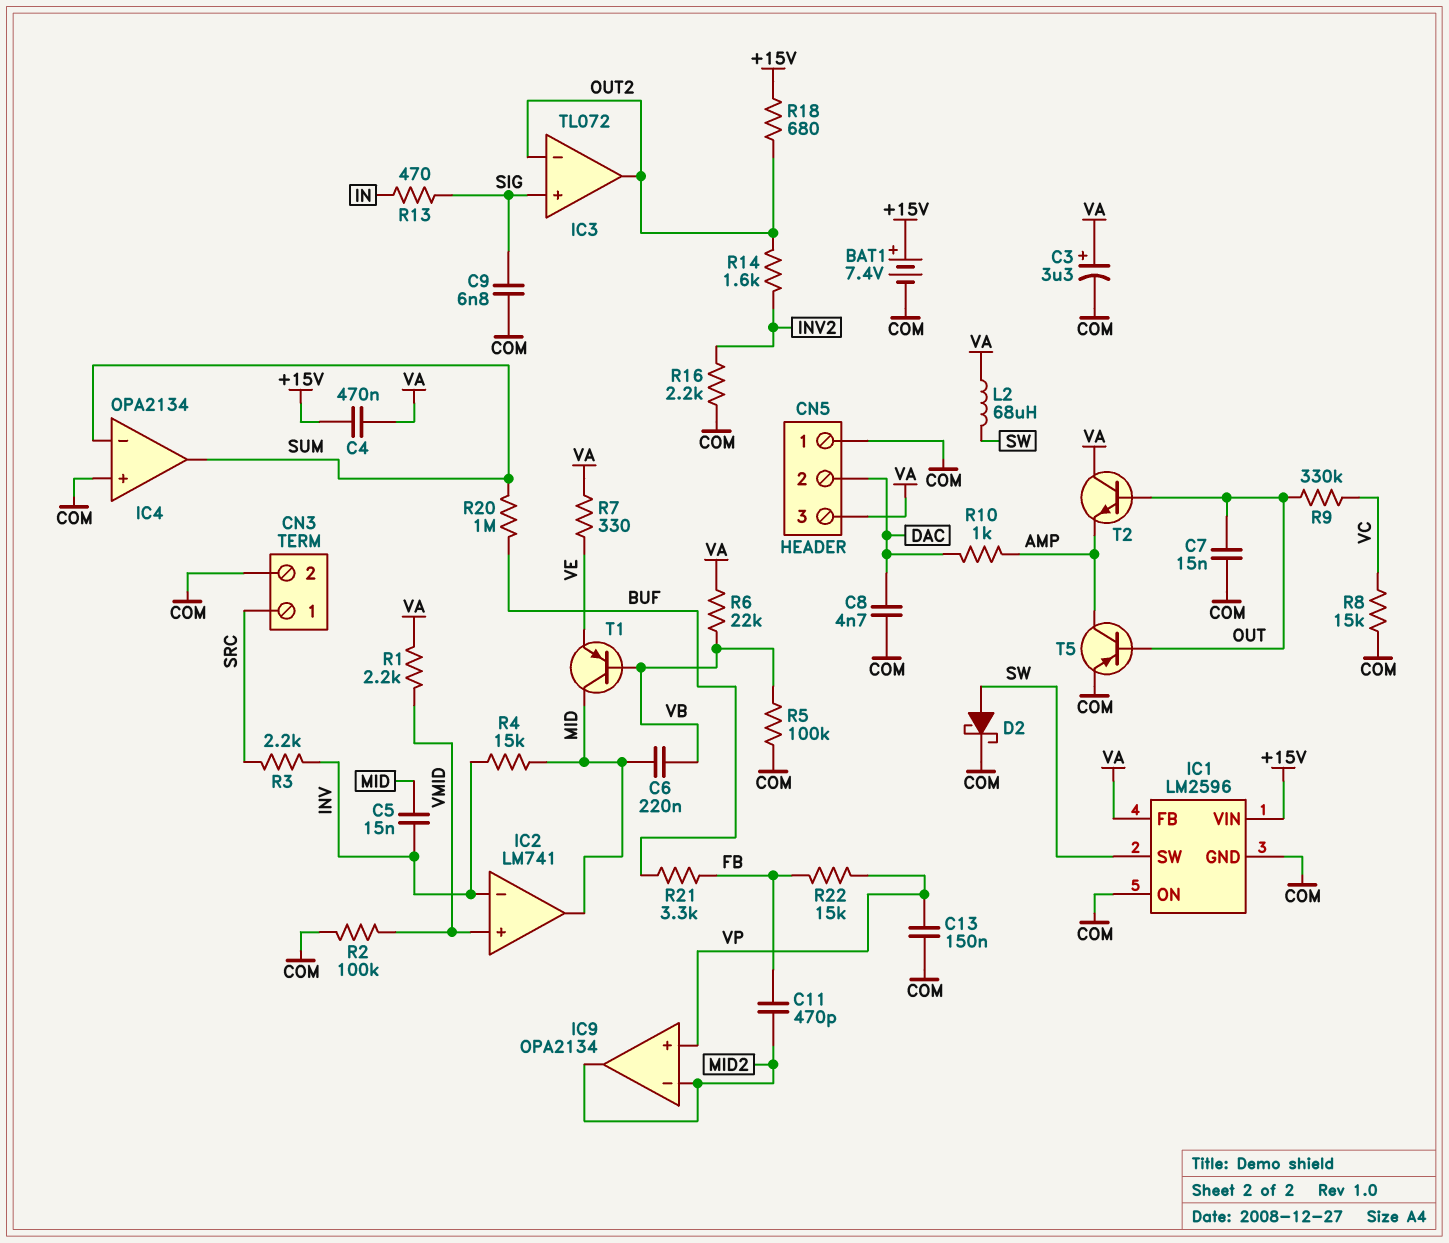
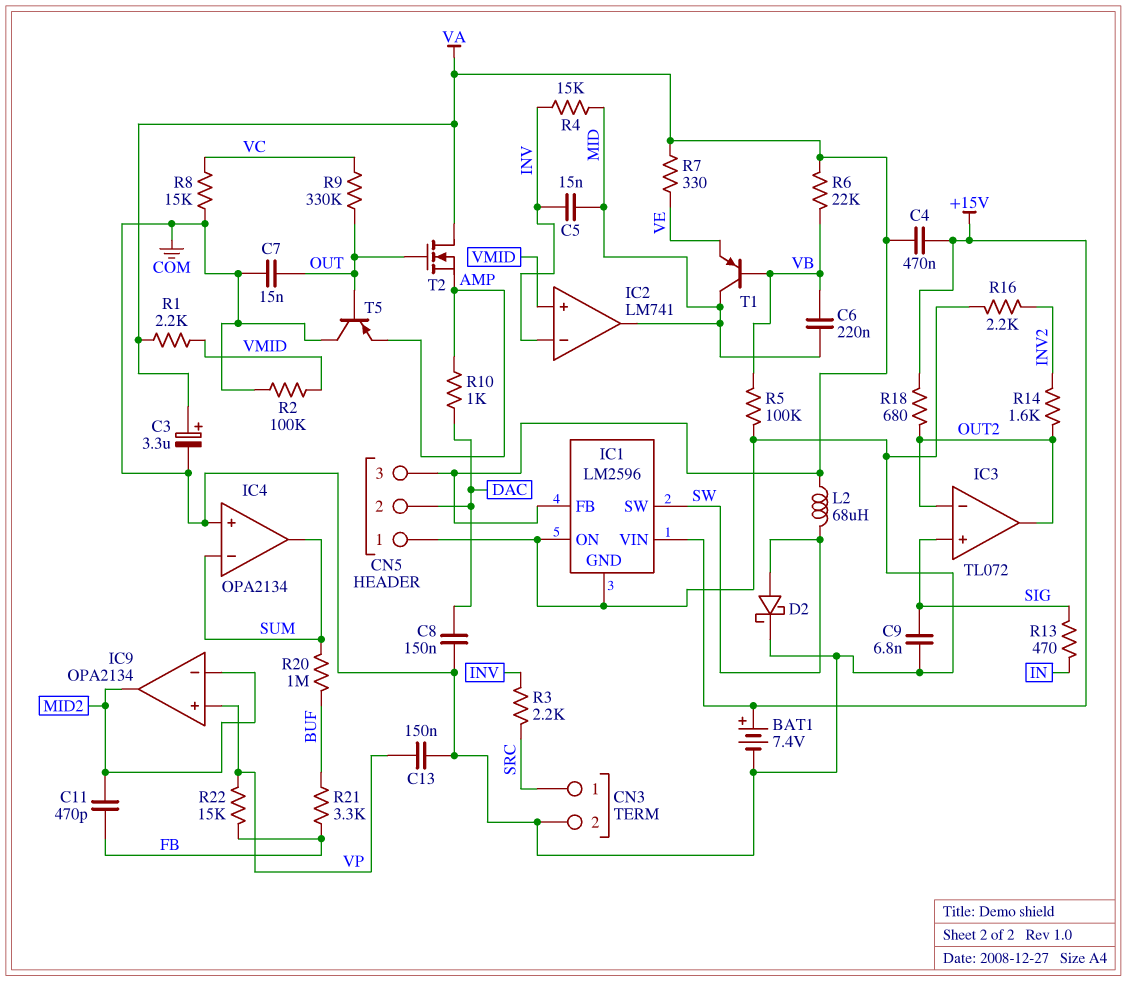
C8: 4.7nF (COM, DAC) -> 150nF (COM, DAC)
T2: NPN (B OUT, C VA, E AMP) -> NMOS (G OUT, D VA, S AMP)
T5: PNP (B OUT, C AMP, E COM) -> PNP (B OUT, C COM, E AMP)

